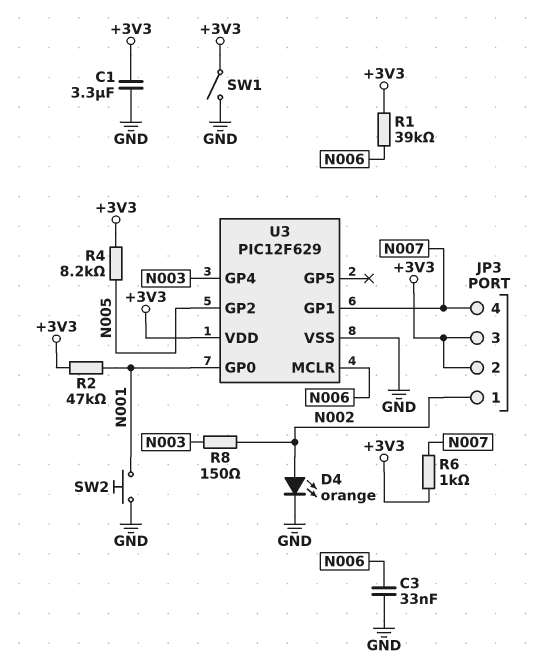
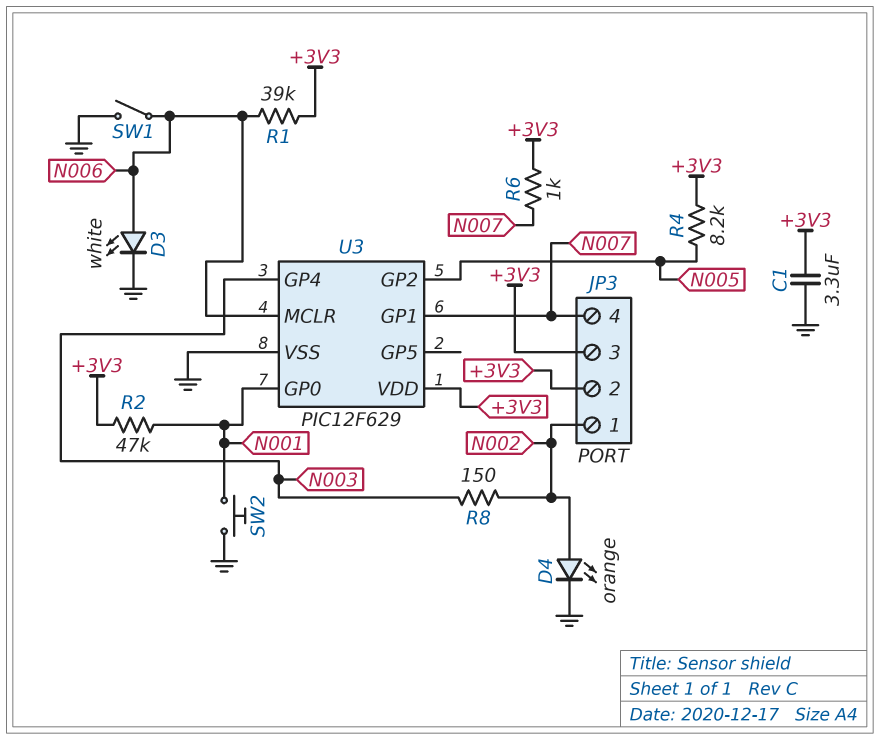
C3: 33nF (GND, N006) -> none
D3: none -> LED white (A N006, K GND)
SW1: switch (+3V3, GND) -> switch (GND, N006)

